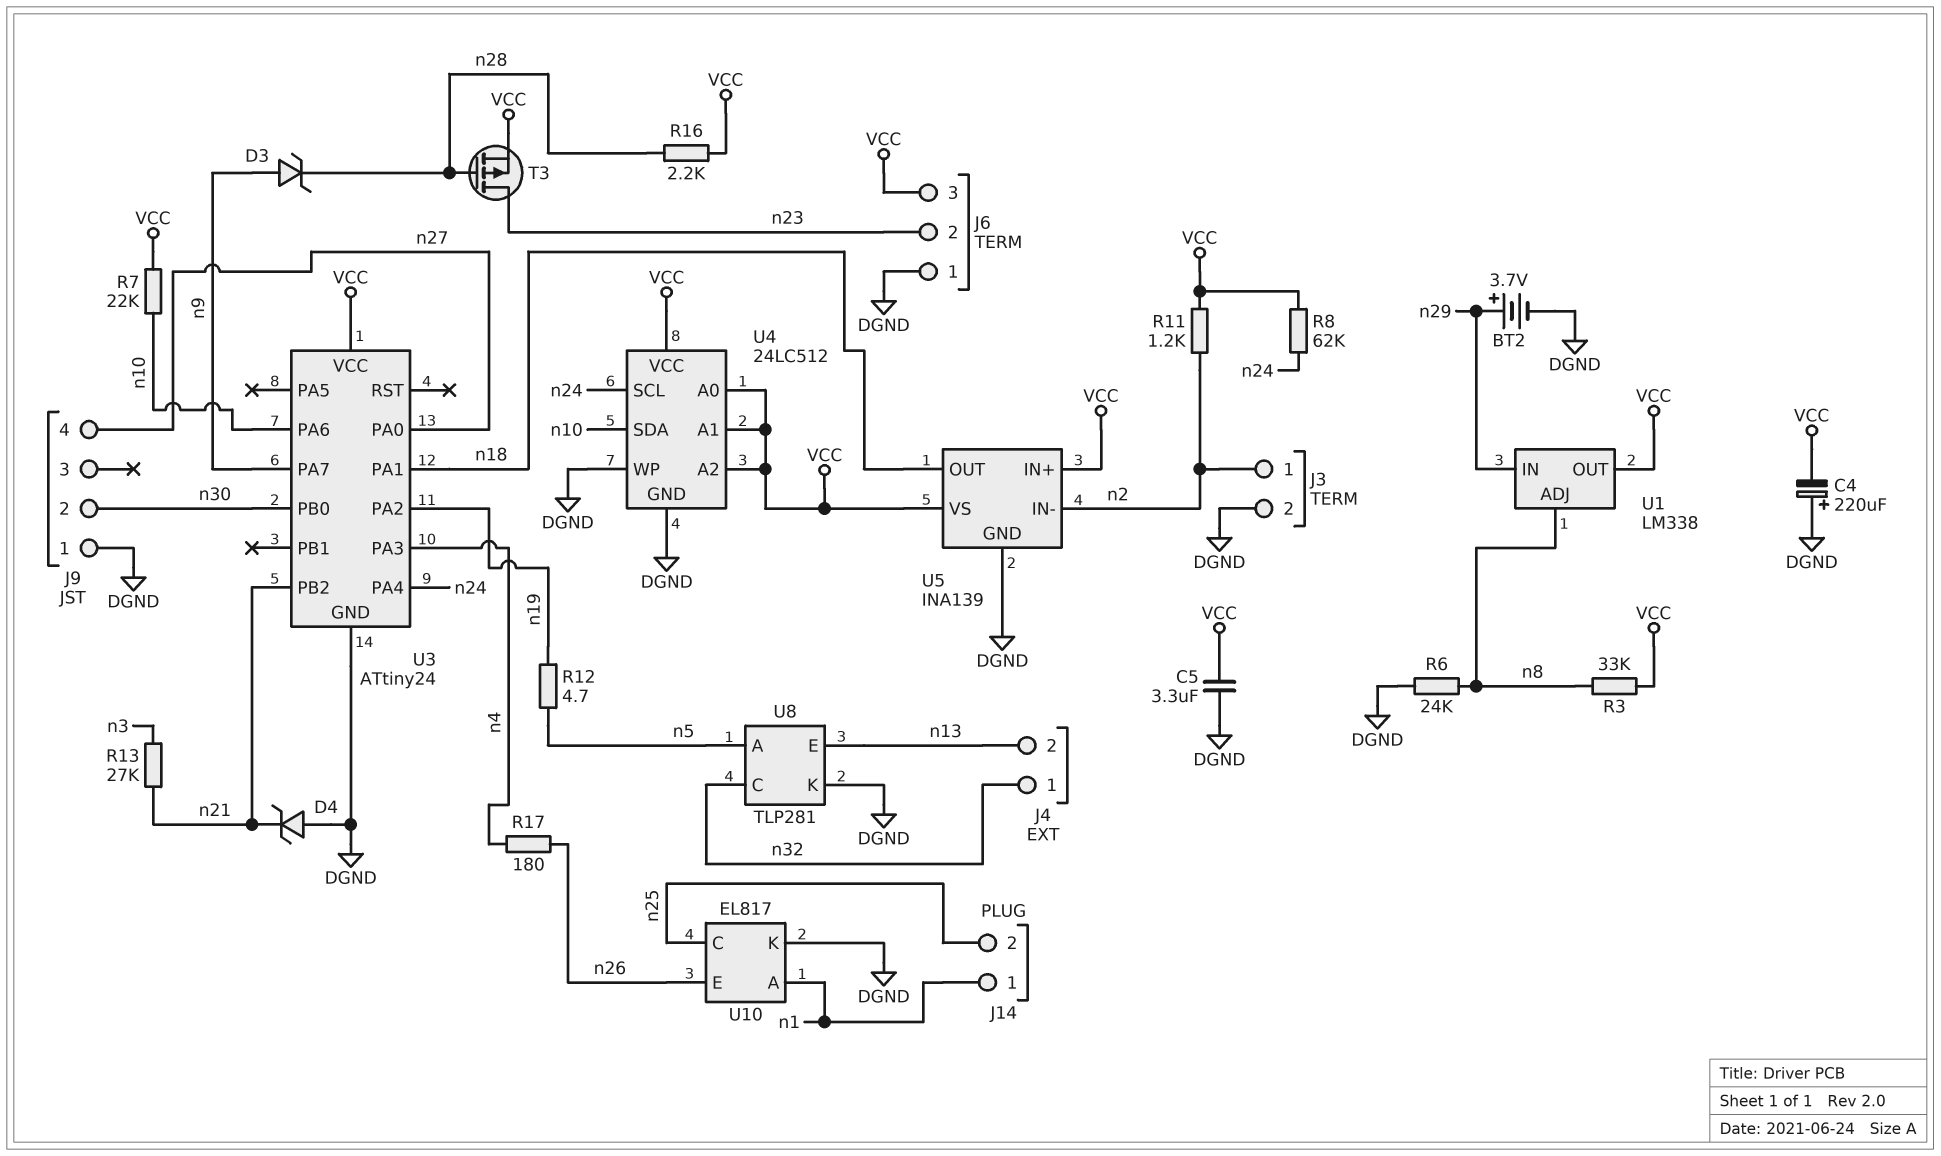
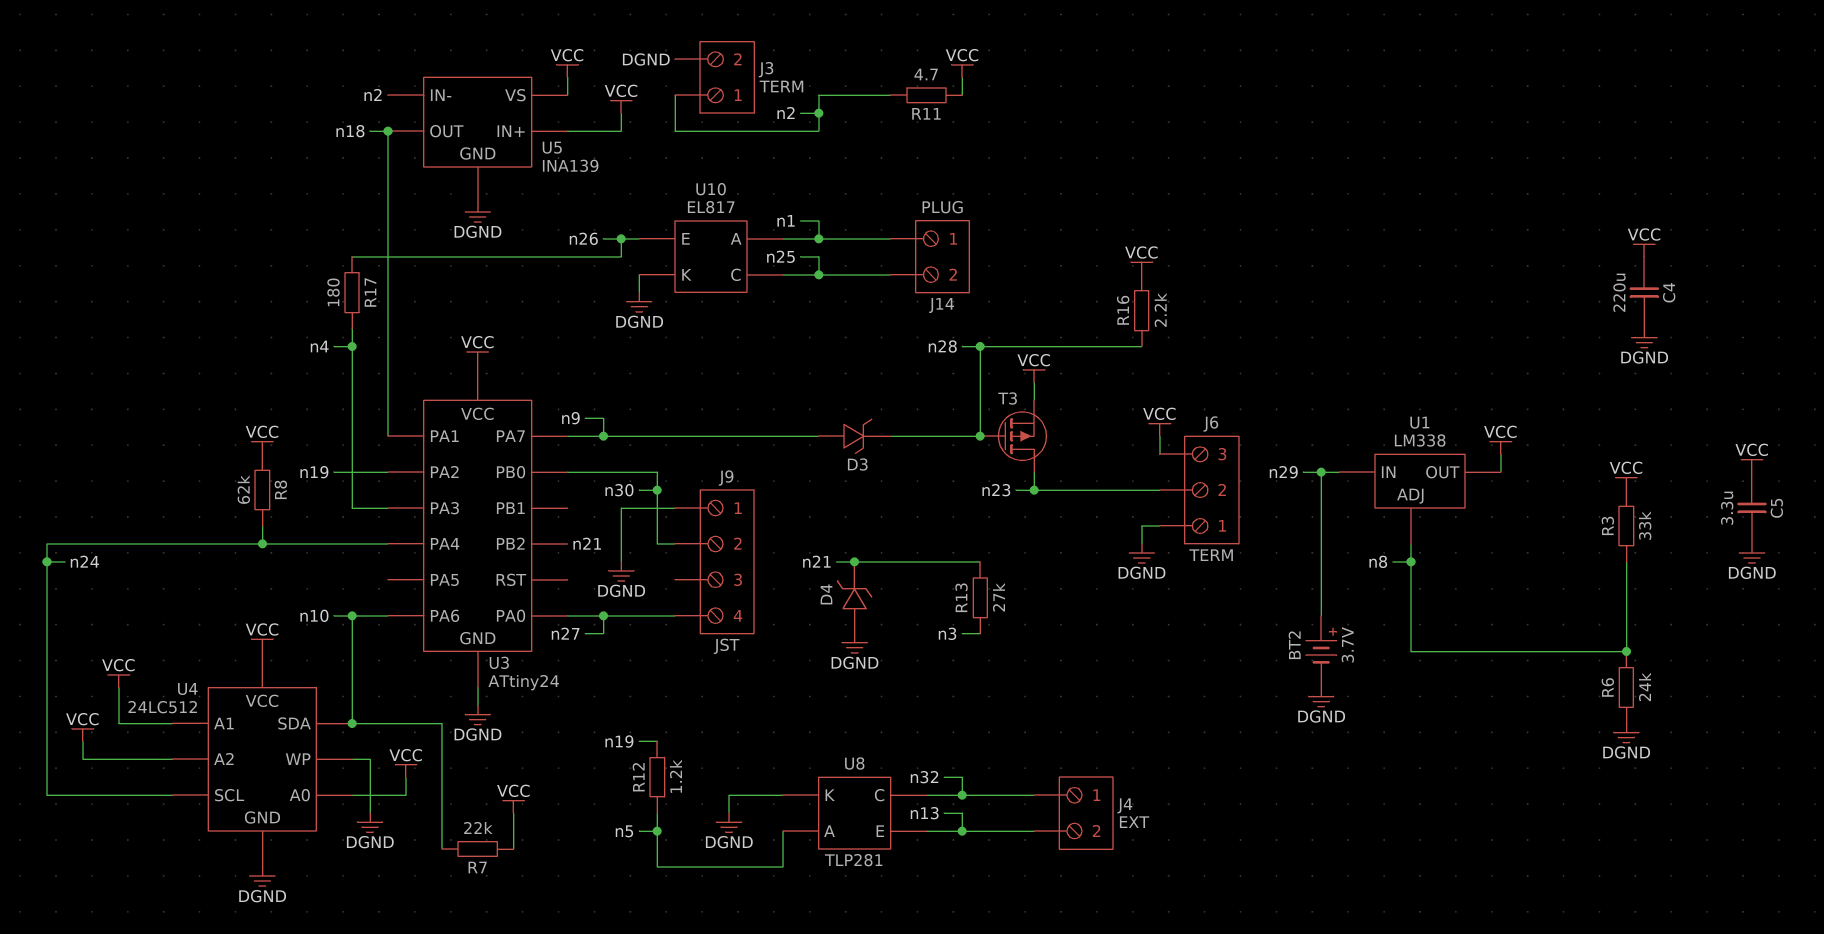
C4: 220uF (plus DGND, minus VCC) -> 220uF (DGND, VCC)
R11: 1.2k (VCC, n2) -> 4.7 (VCC, n2)
R12: 4.7 (n5, n19) -> 1.2k (n5, n19)

